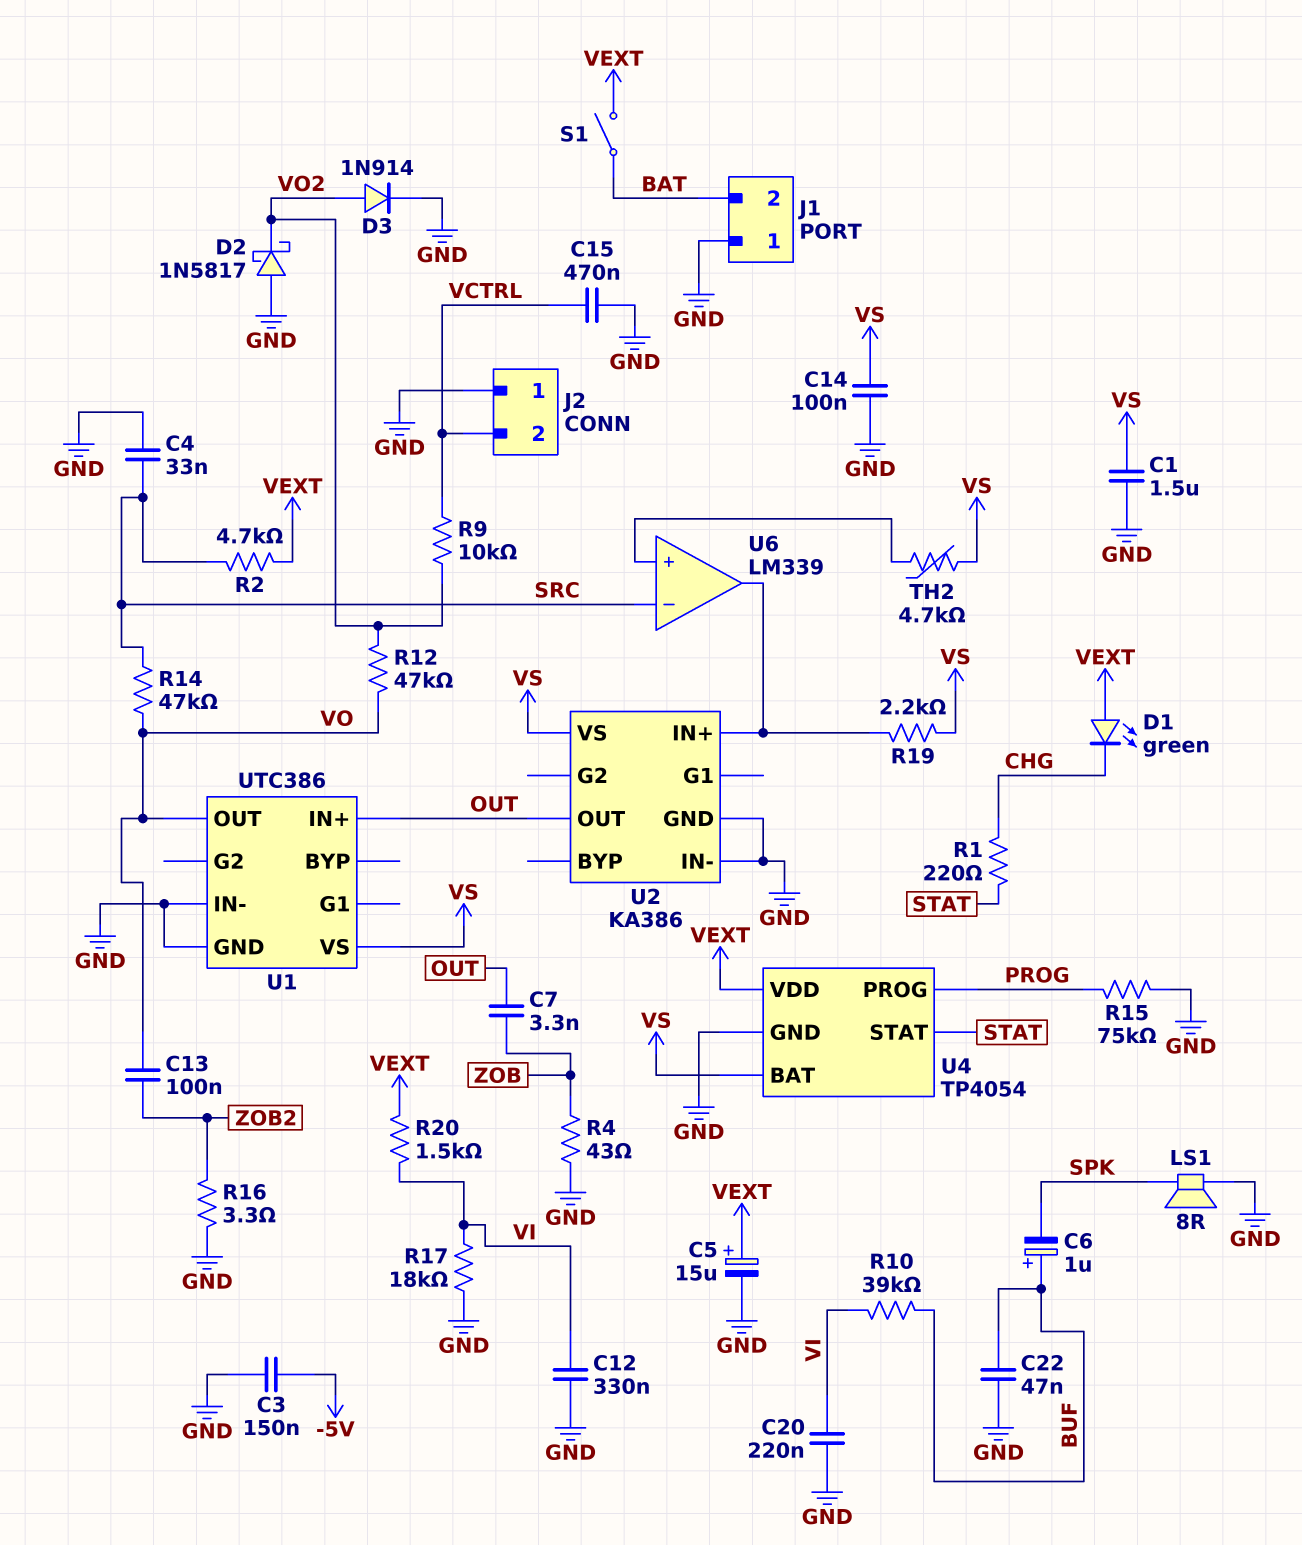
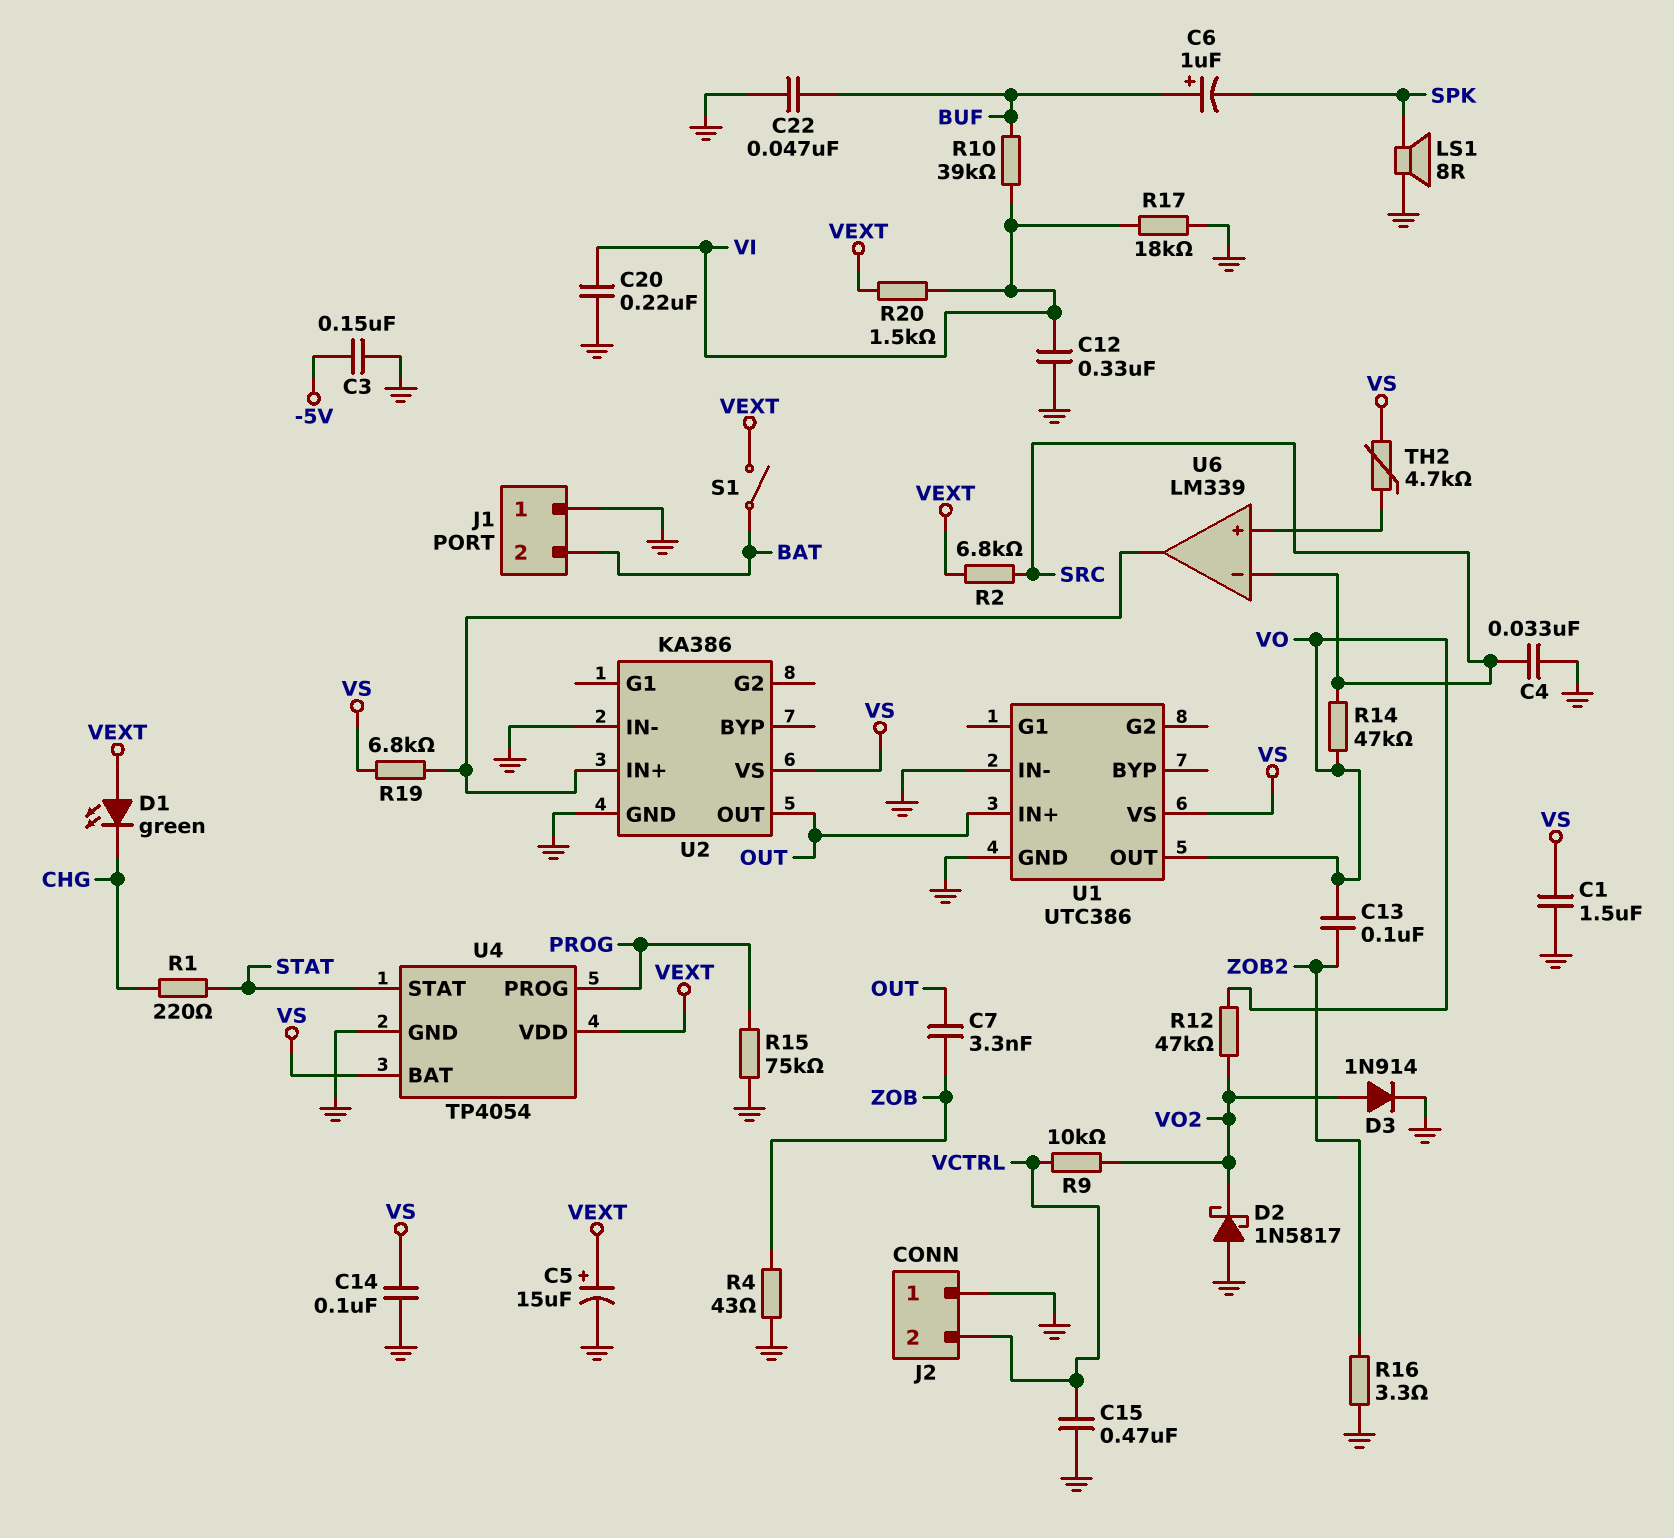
R2: 4.7k (SRC, VEXT) -> 6.8k (SRC, VEXT)
R19: 2.2k (U2/IN+, VS) -> 6.8k (U2/IN+, VS)

